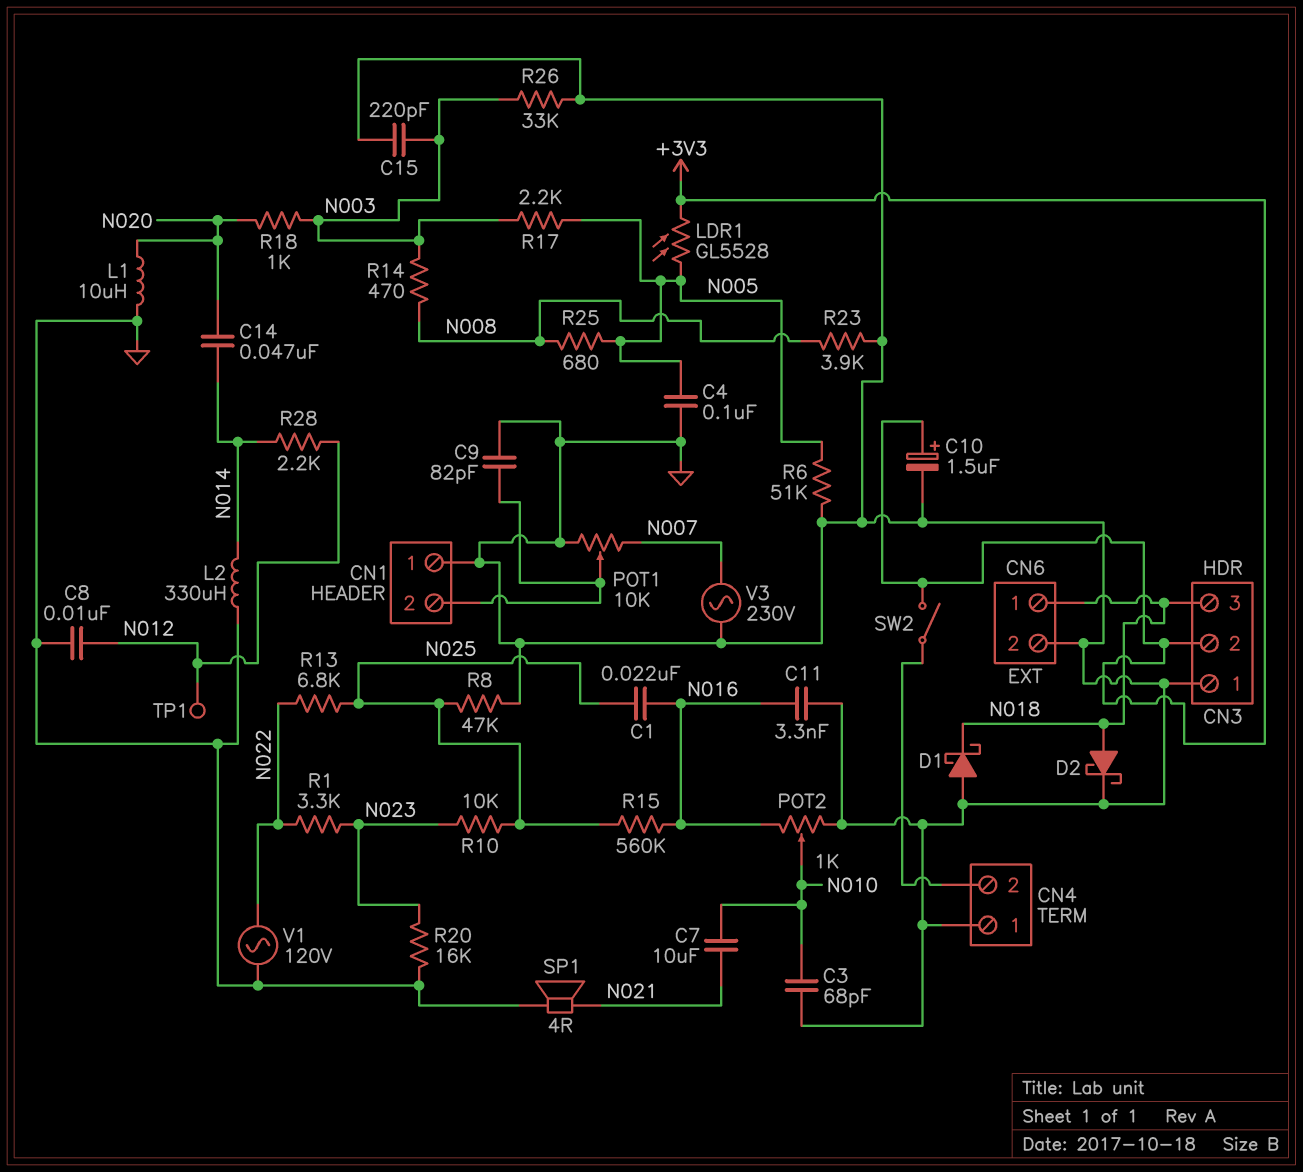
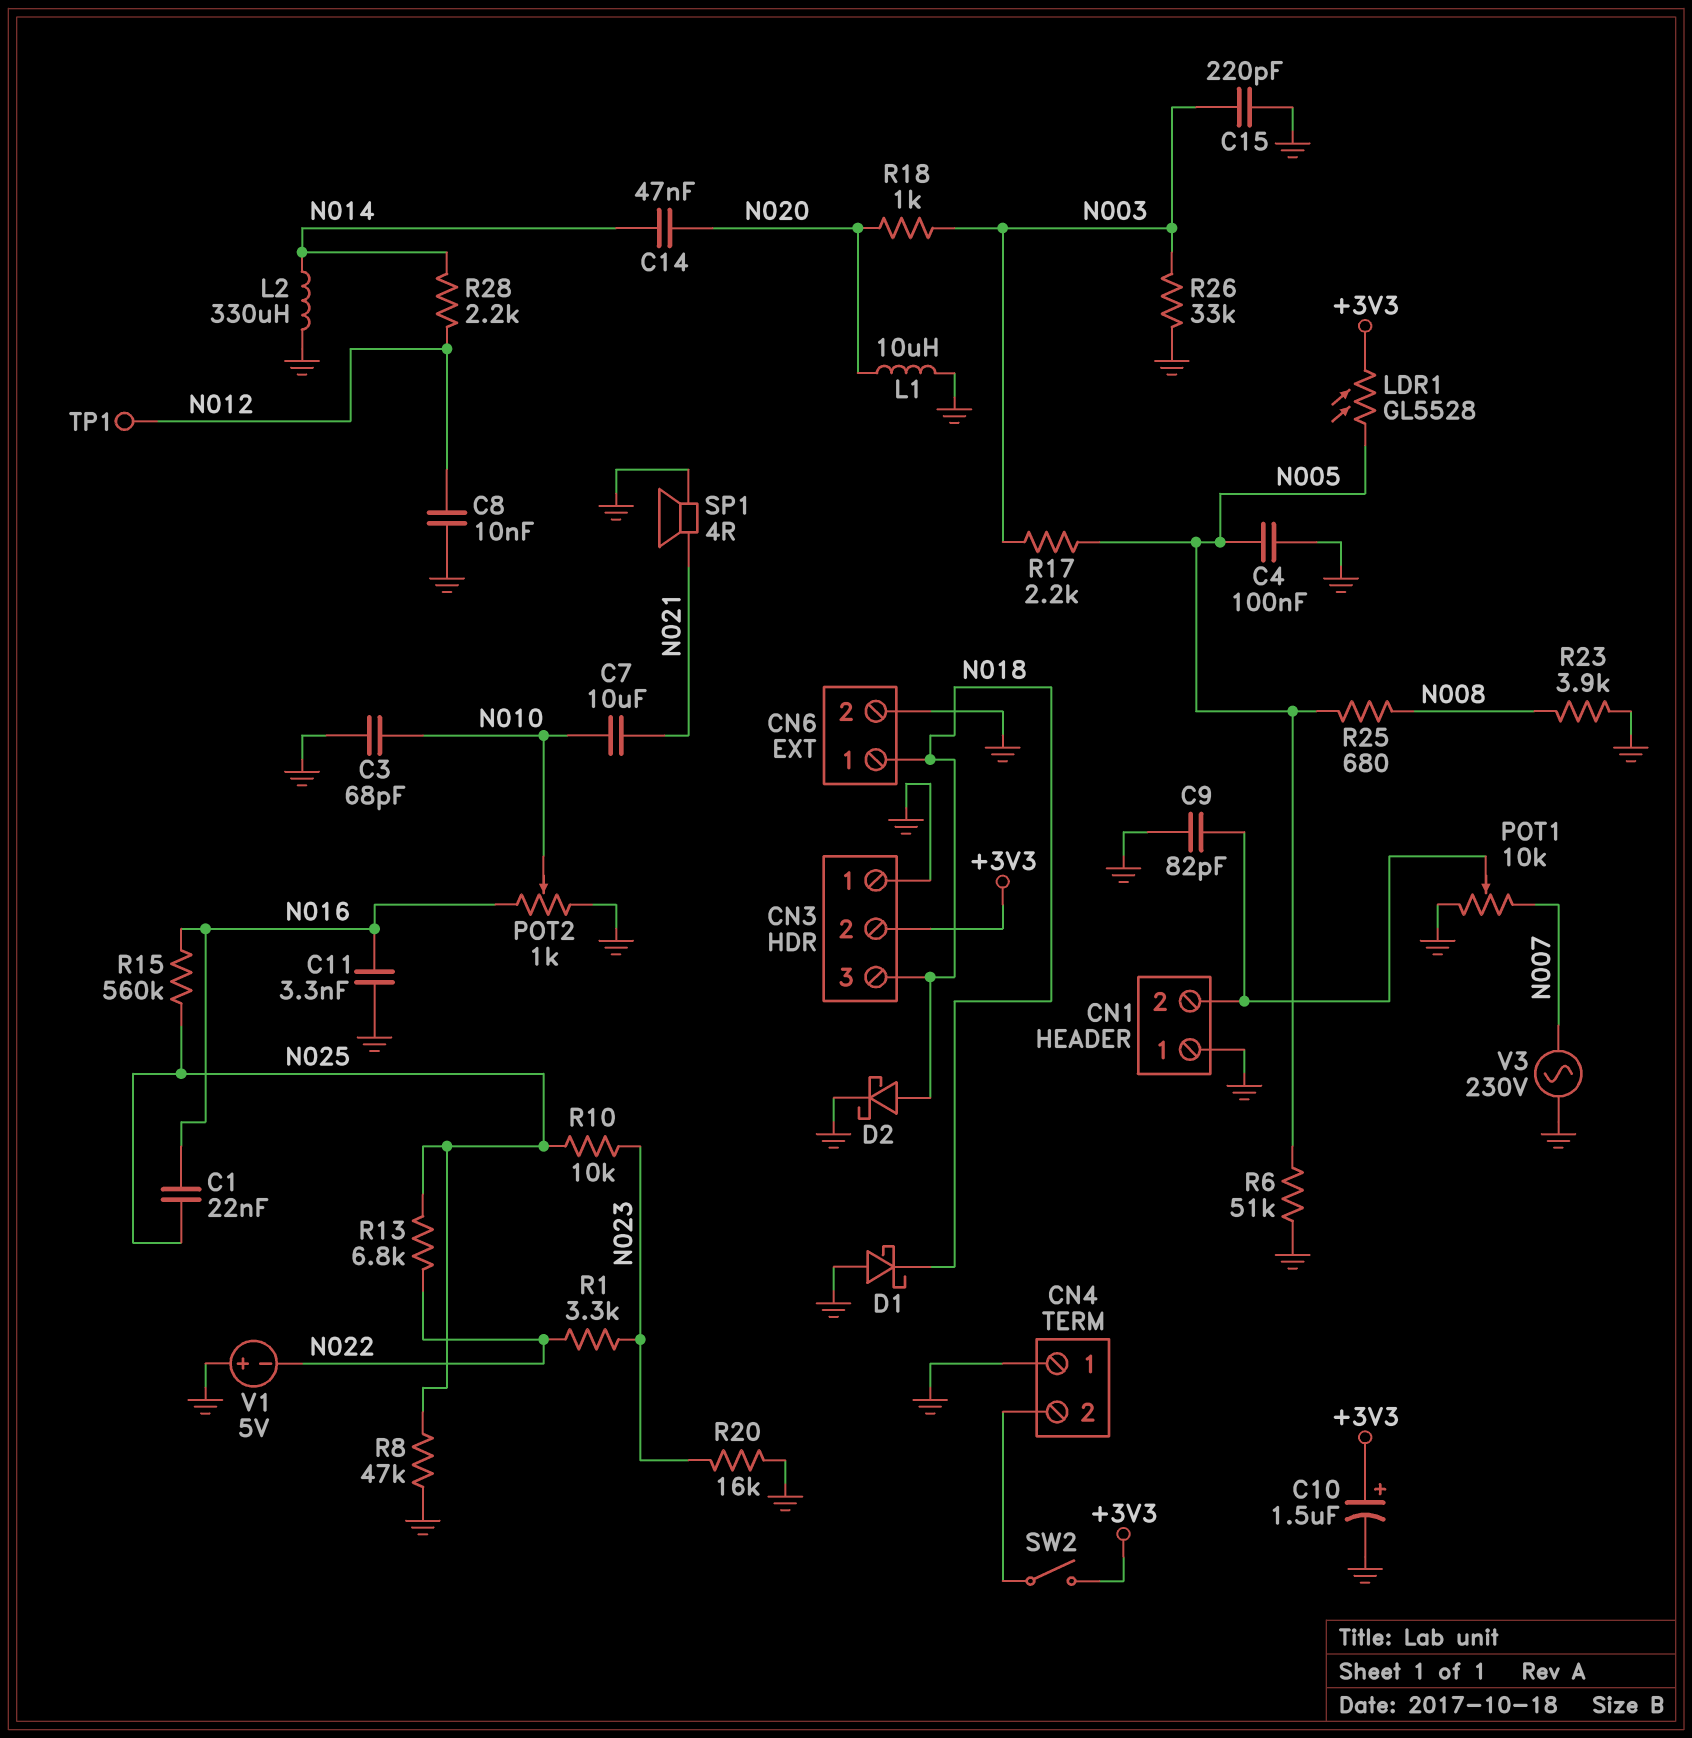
R14: 470 (N003, N008) -> none
V1: AC 120V (GND, N022) -> 5V (plus GND, minus N022)

